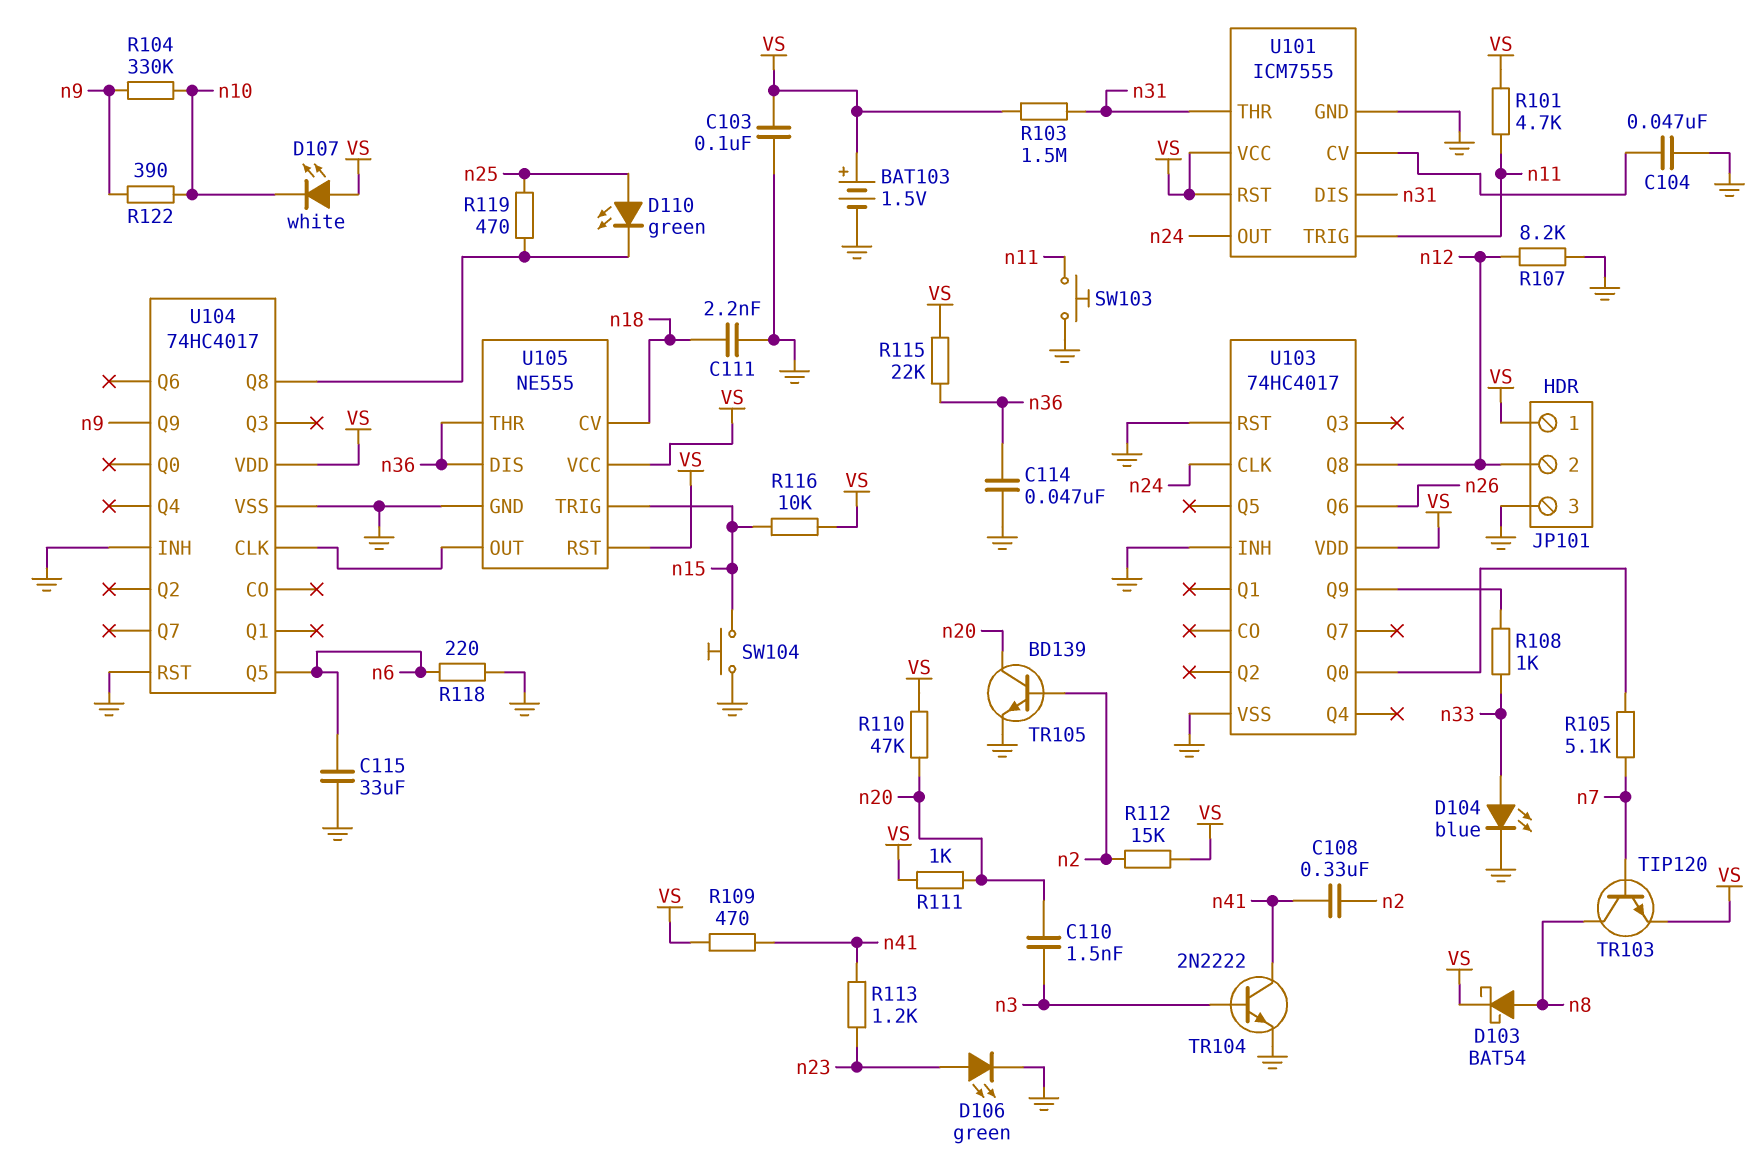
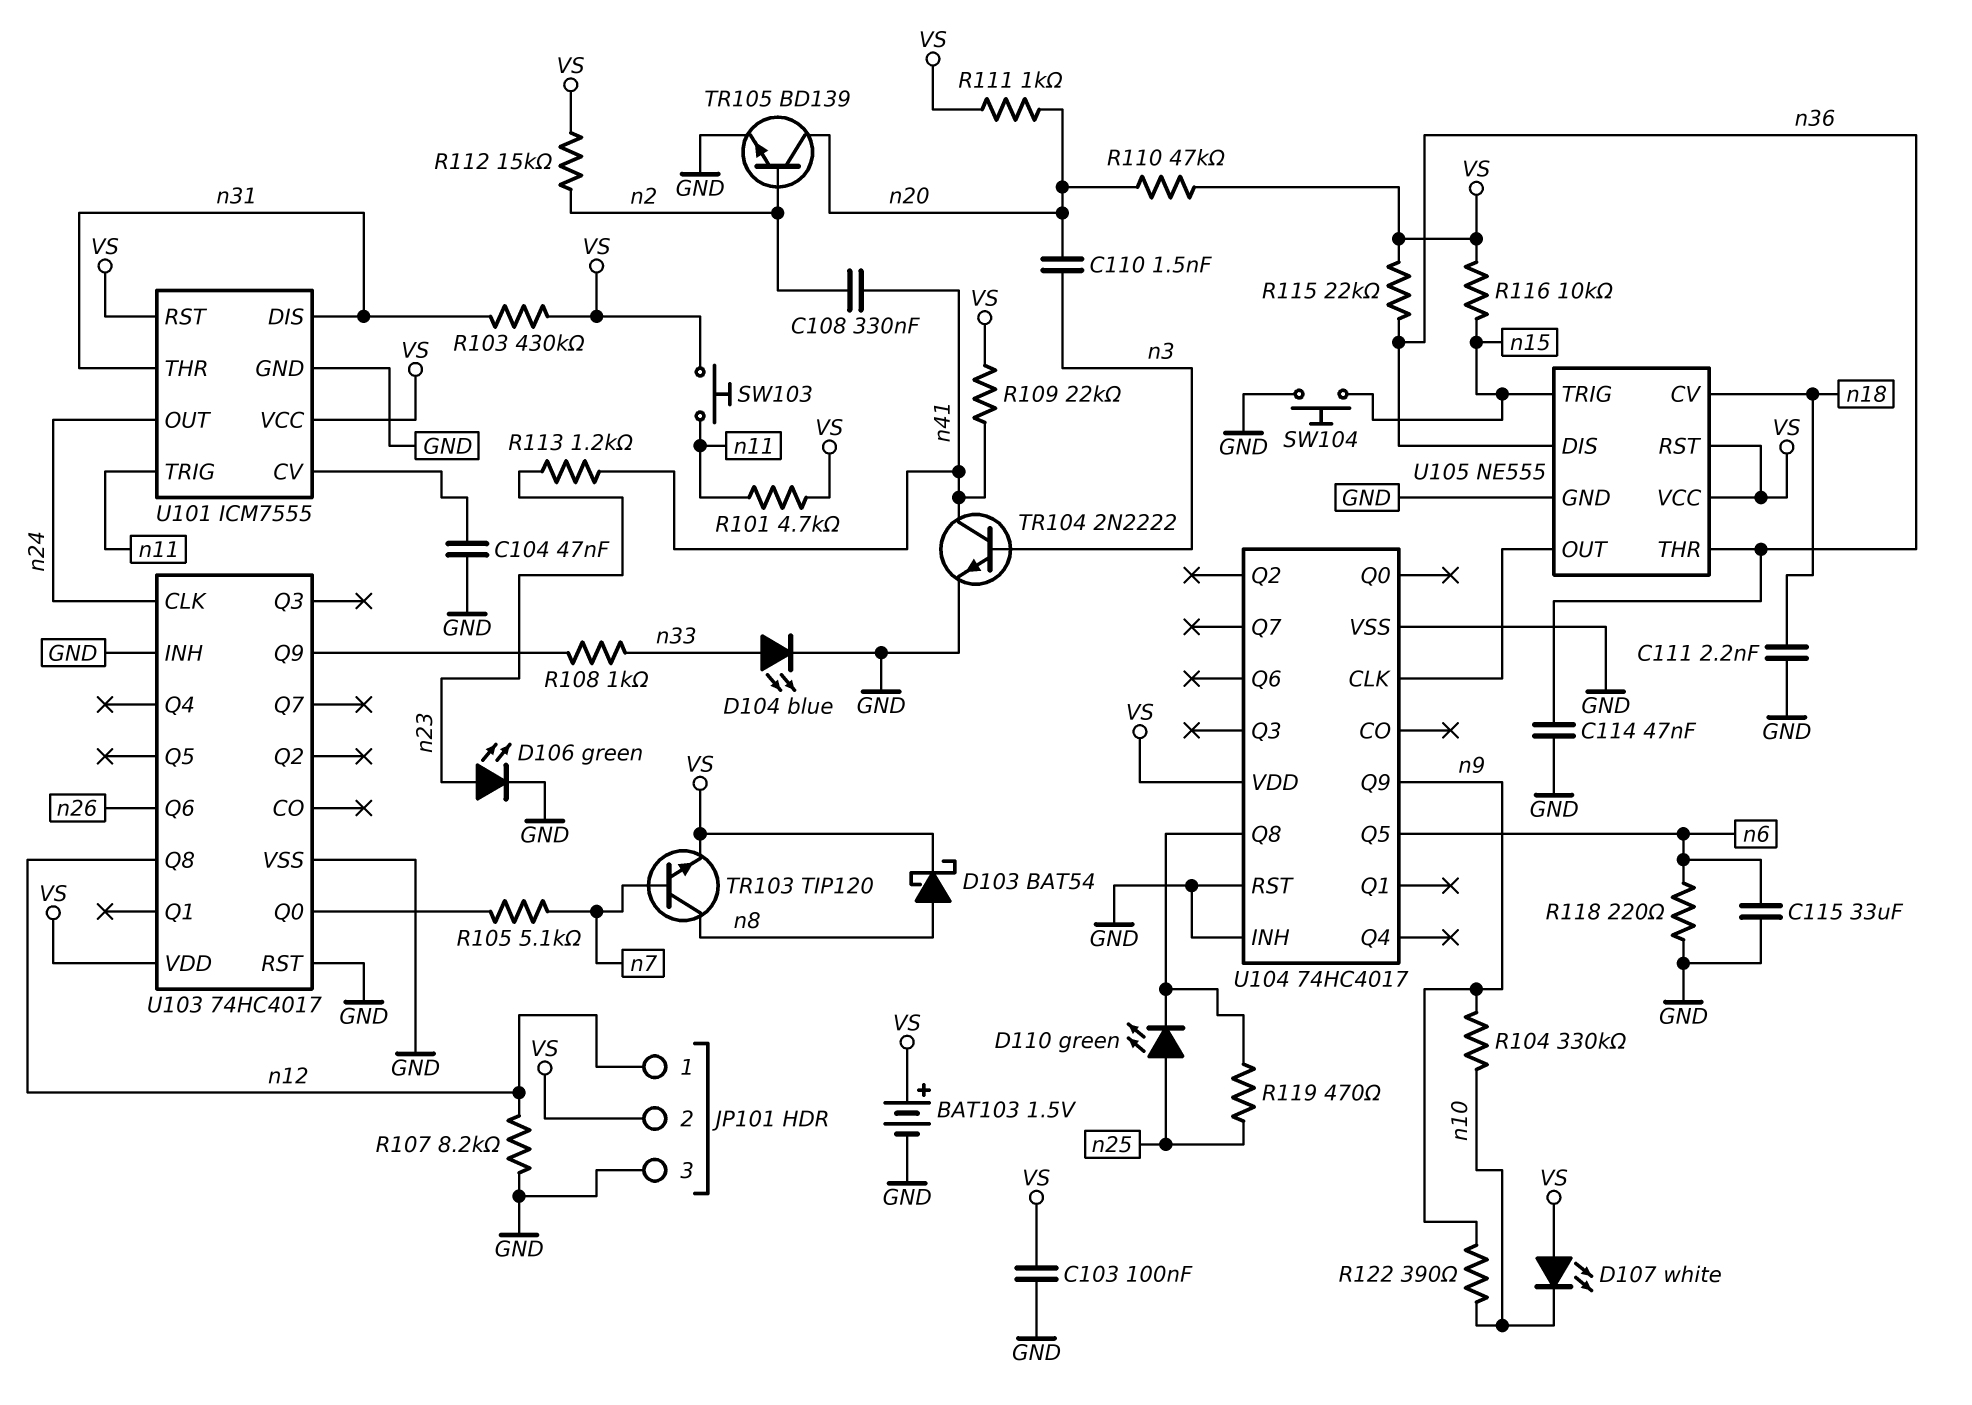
JP101 pin 1: VS -> n12
JP101 pin 2: n12 -> VS
R103: 1.5M (VS, n31) -> 430k (VS, n31)
R109: 470 (VS, n41) -> 22k (VS, n41)
SW103: button (GND, n11) -> button (VS, n11)

